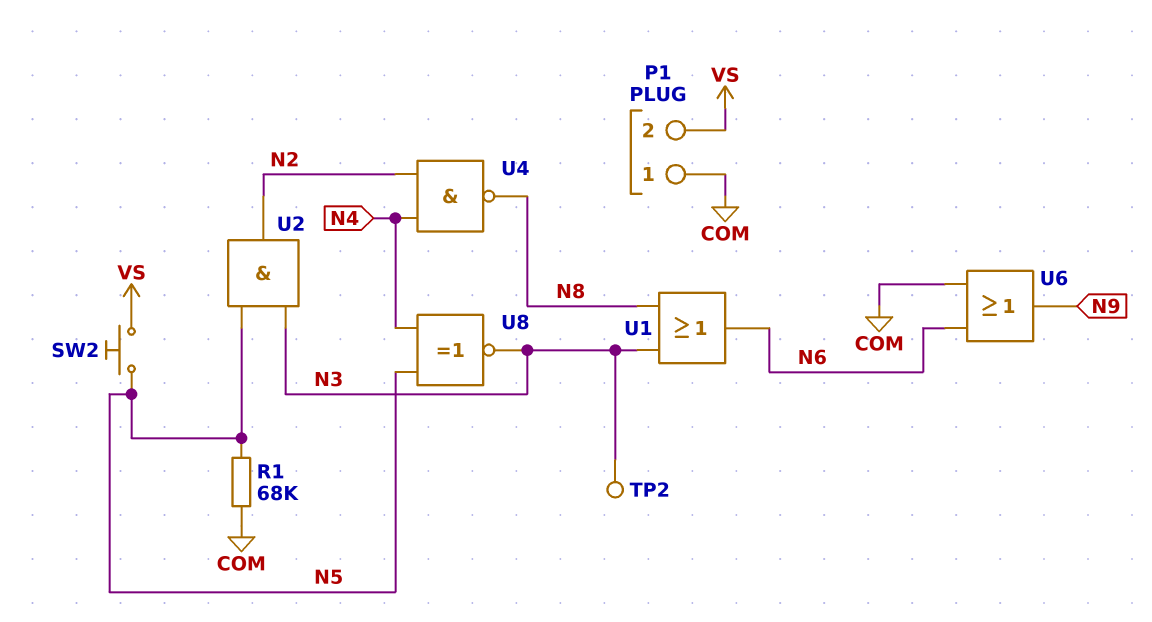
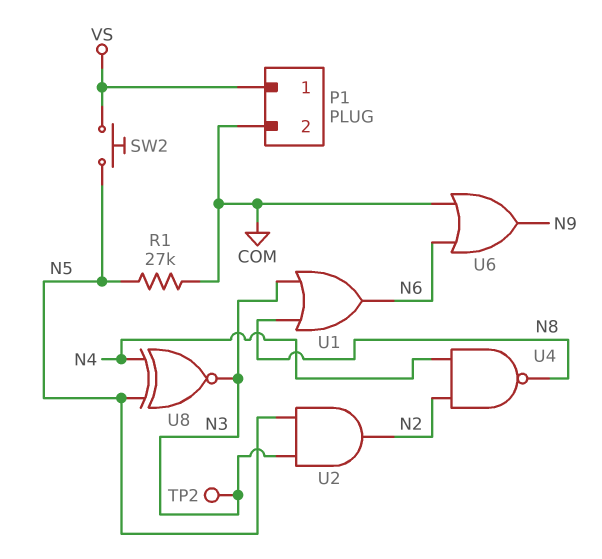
P1 pin 1: COM -> VS
P1 pin 2: VS -> COM
R1: 68k (COM, N5) -> 27k (COM, N5)

